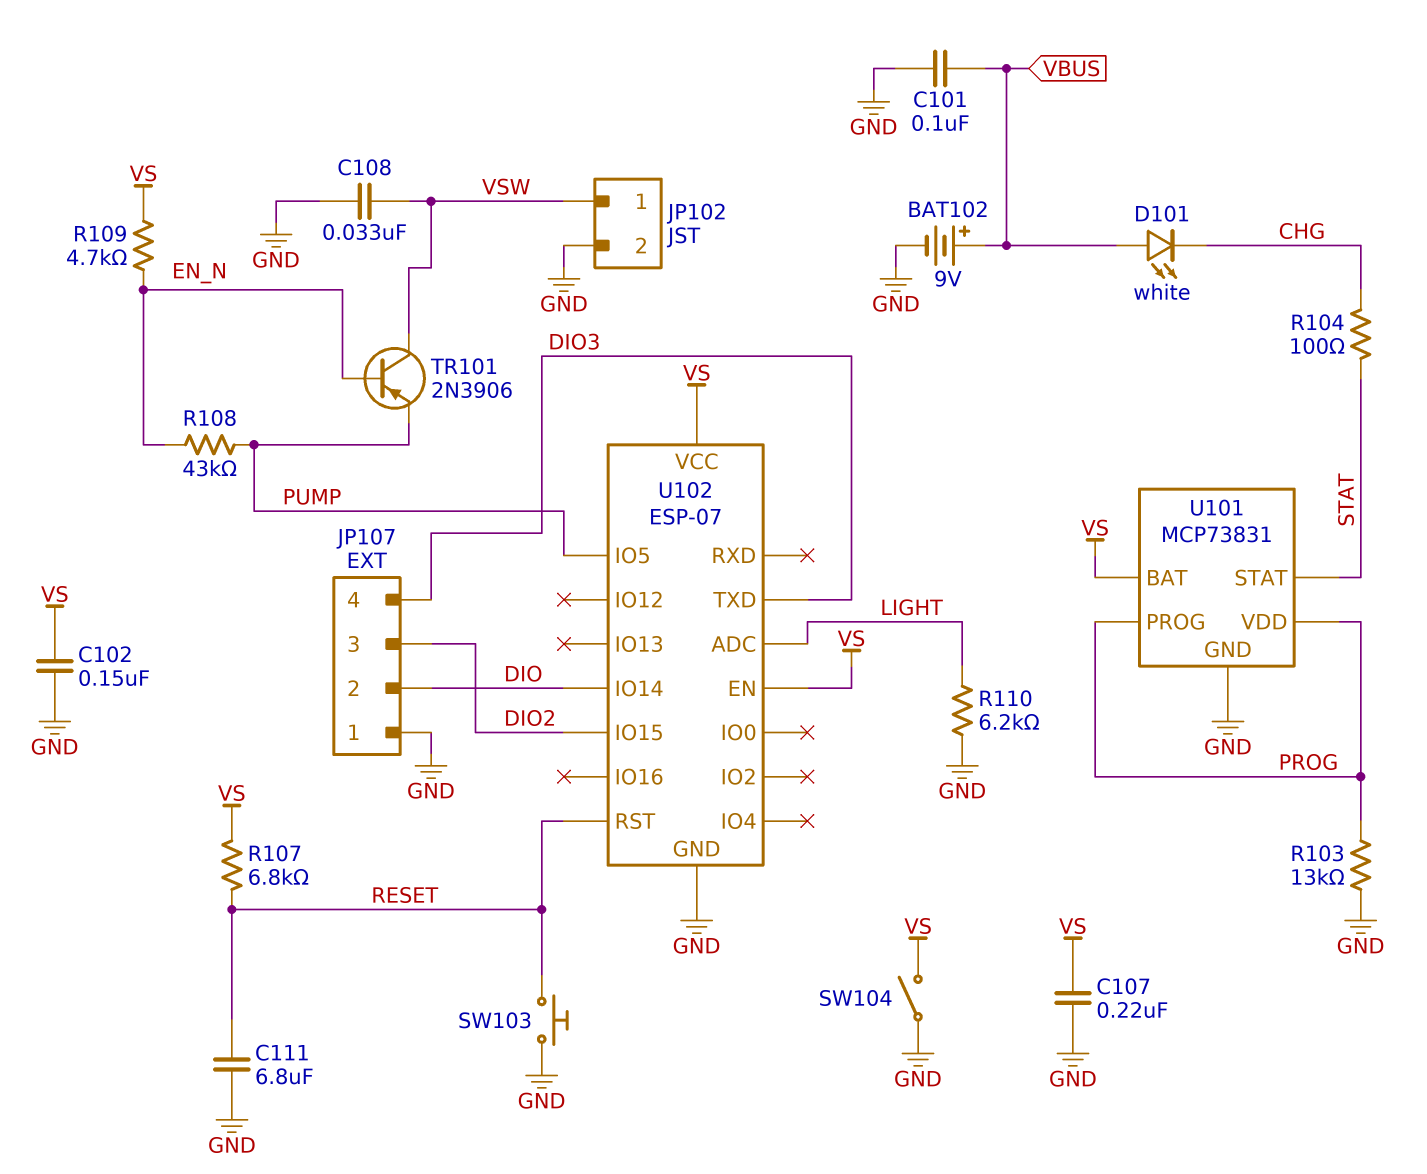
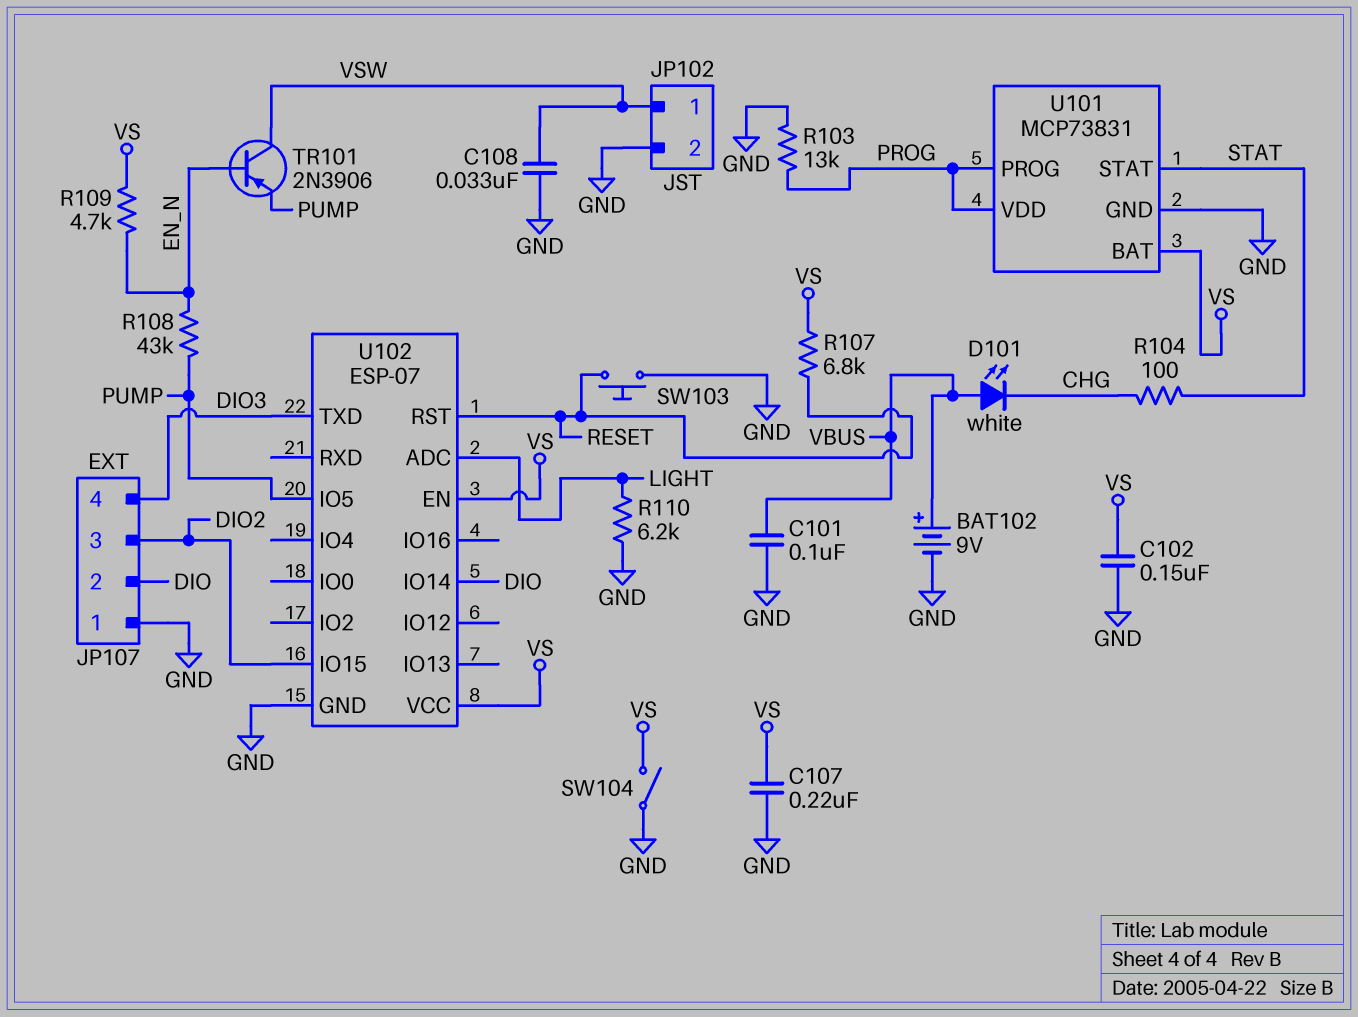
C111: 6.8uF (GND, RESET) -> none

